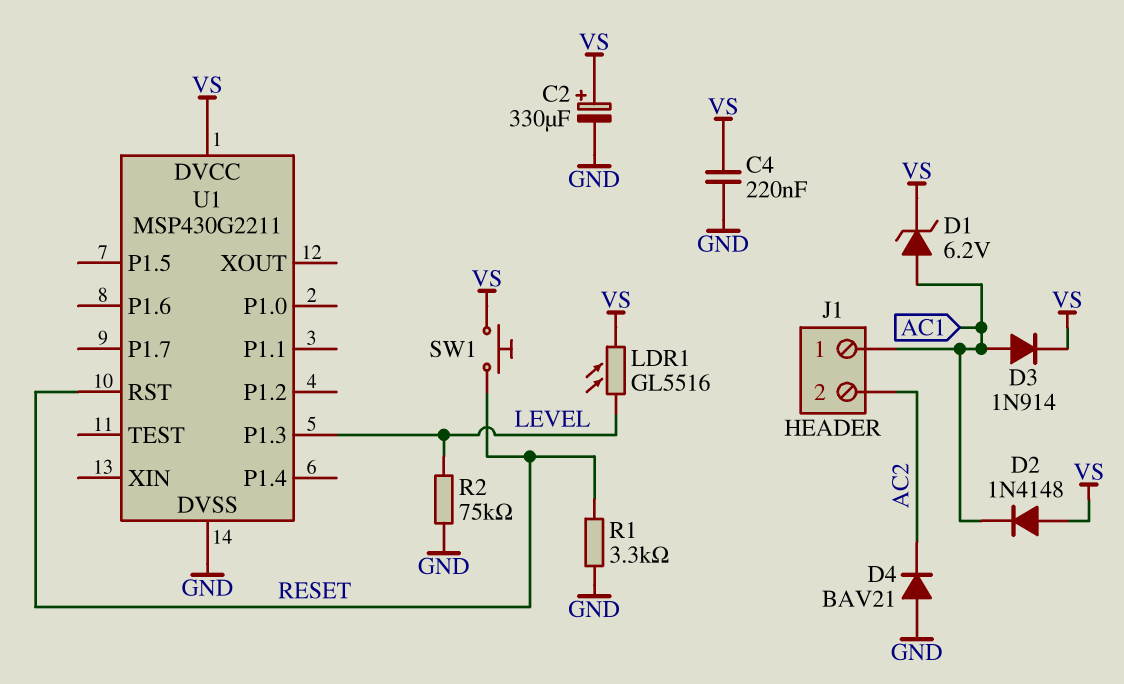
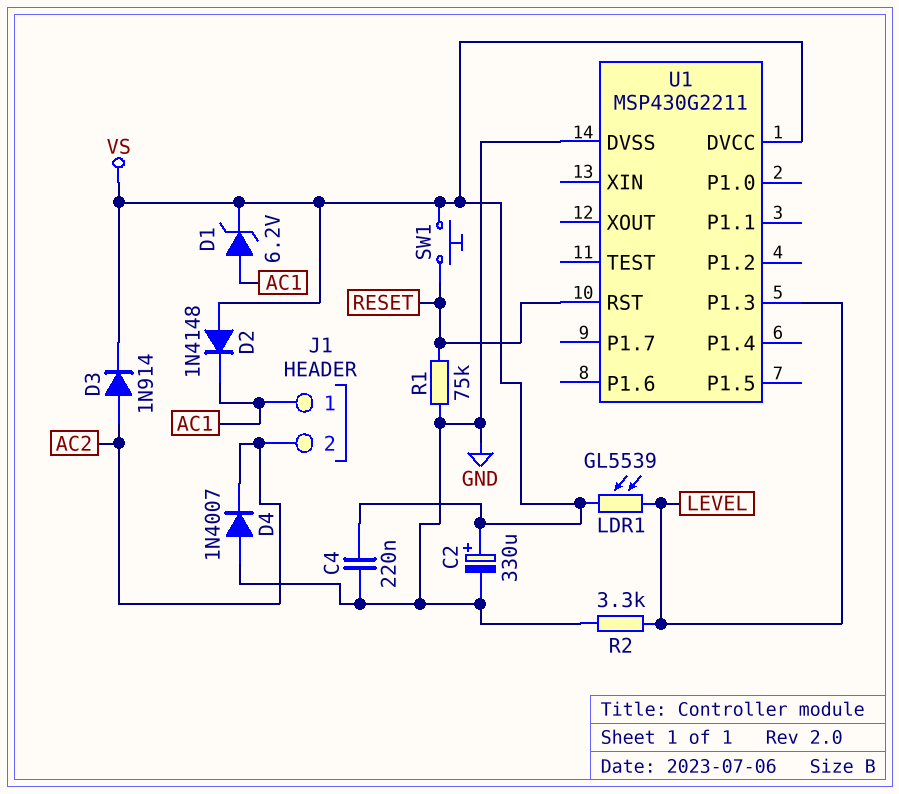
D3: diode 1N914 (A AC1, K VS) -> diode 1N914 (A AC2, K VS)
D4: diode BAV21 (A GND, K AC2) -> diode 1N4007 (A GND, K AC2)
LDR1: GL5516 (LEVEL, VS) -> GL5539 (LEVEL, VS)
R1: 3.3k (GND, RESET) -> 75k (GND, RESET)
R2: 75k (GND, LEVEL) -> 3.3k (GND, LEVEL)

